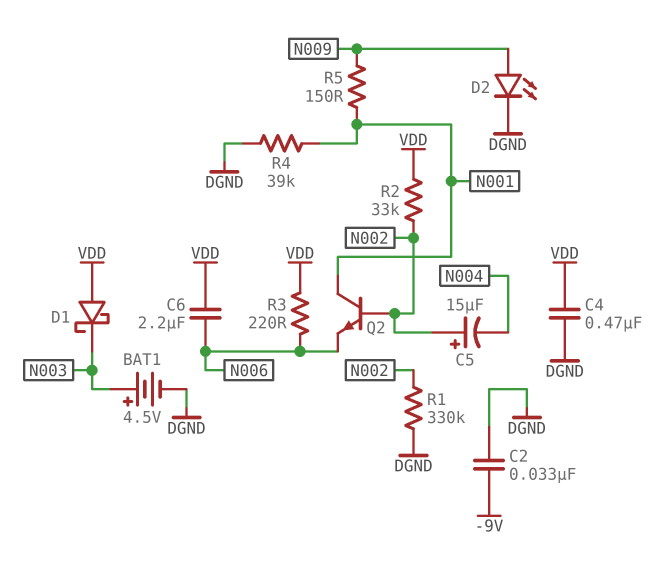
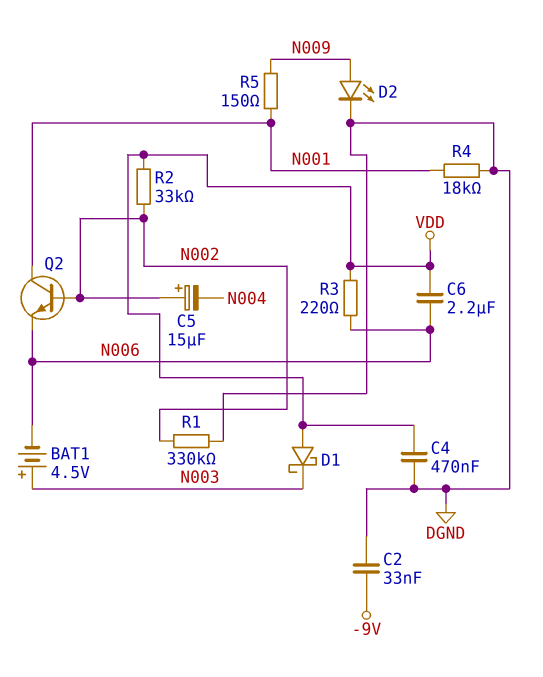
BAT1: 4.5V (plus N003, minus DGND) -> 4.5V (plus N003, minus N006)
R4: 39k (DGND, N001) -> 18k (DGND, N001)

